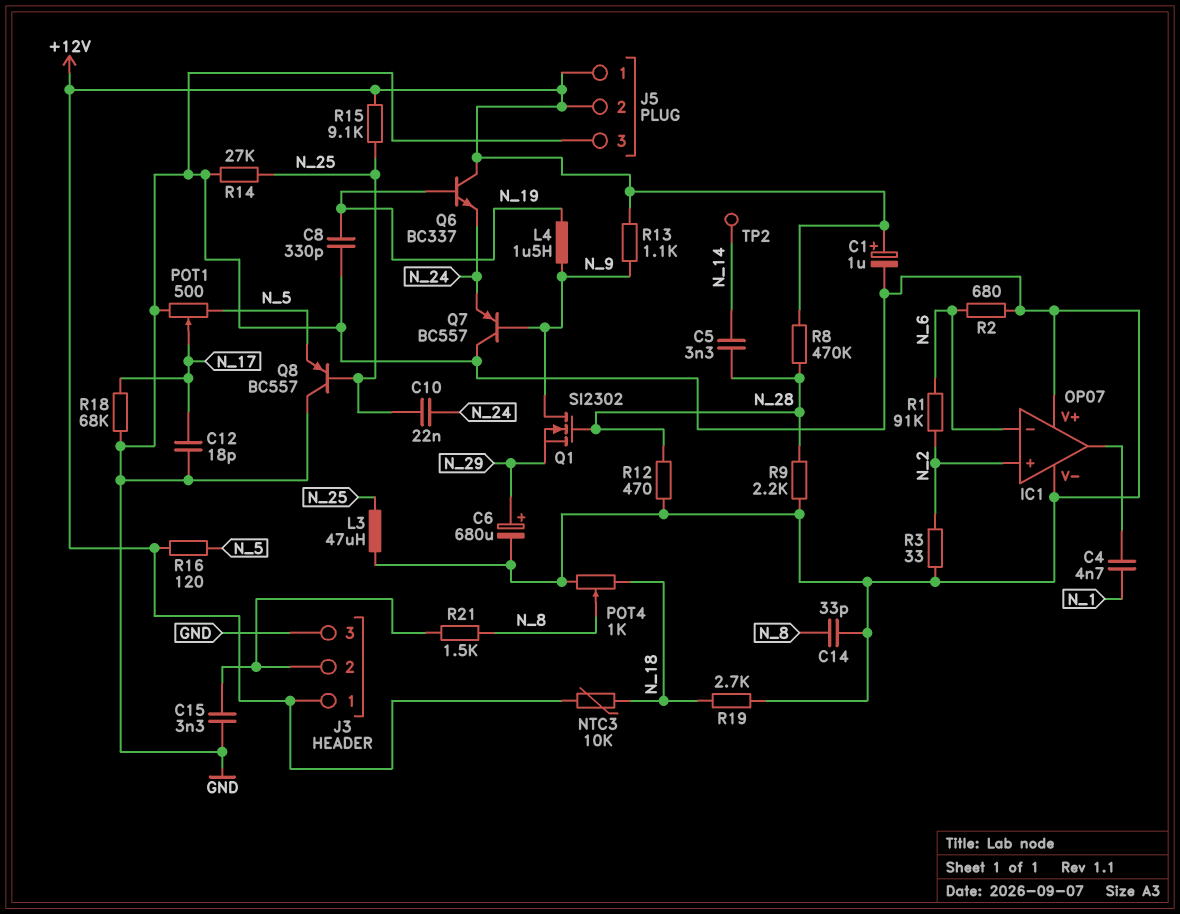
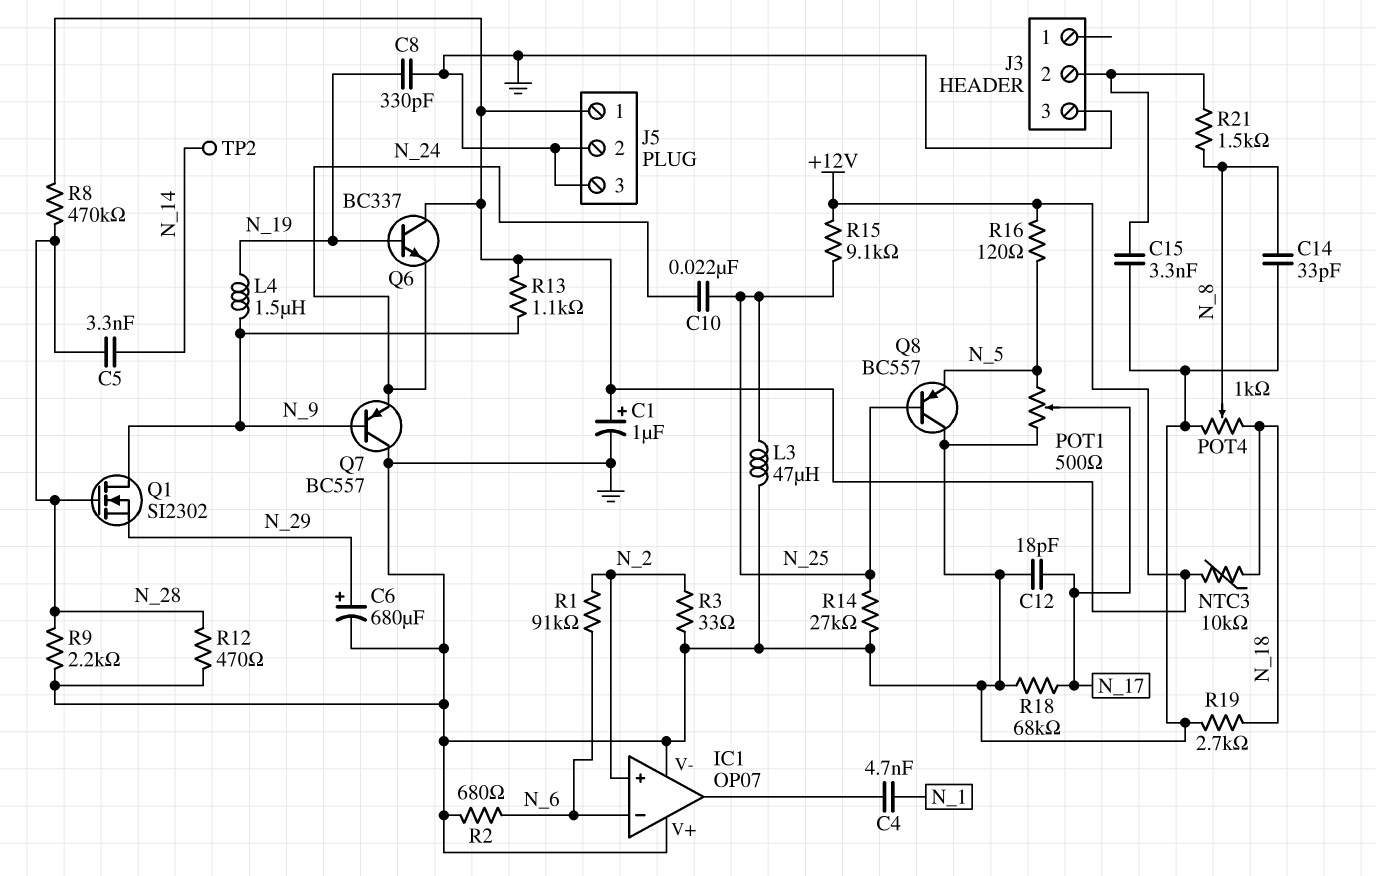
J3 pin 1: +12V -> none
J5 pin 2: +12V -> GND

